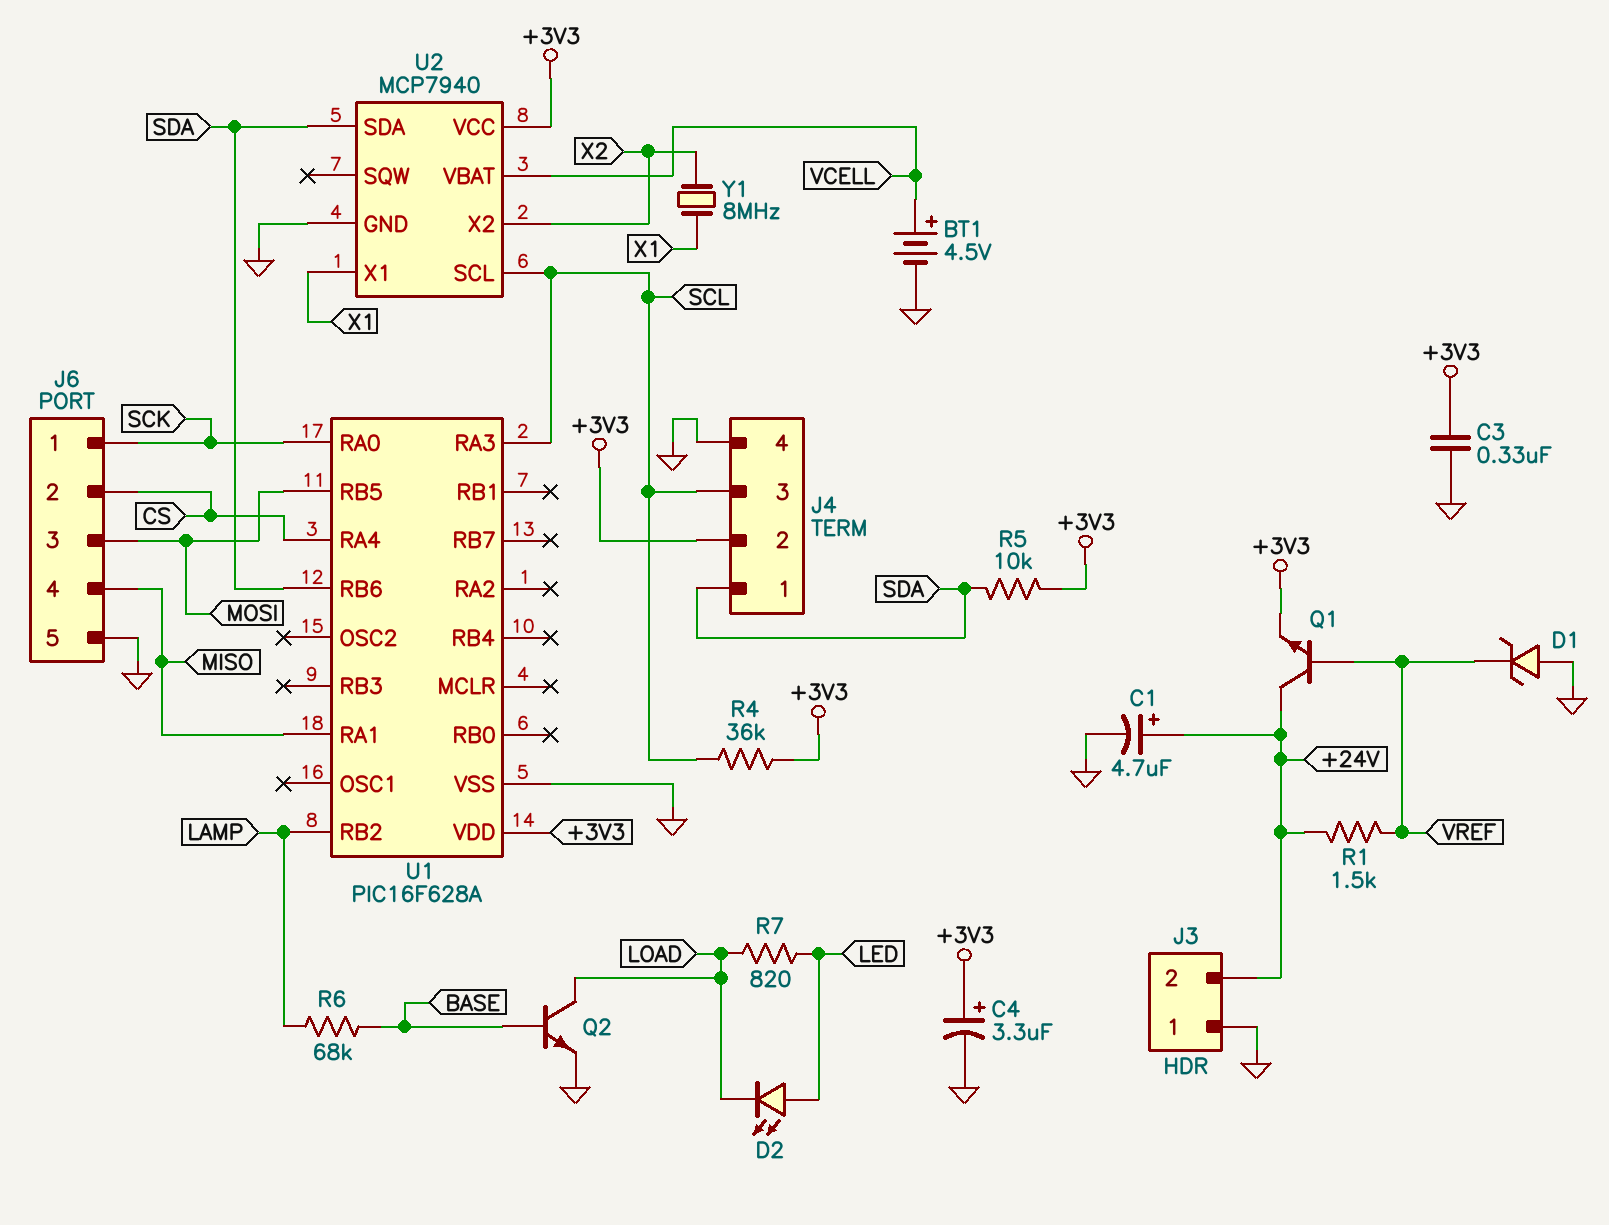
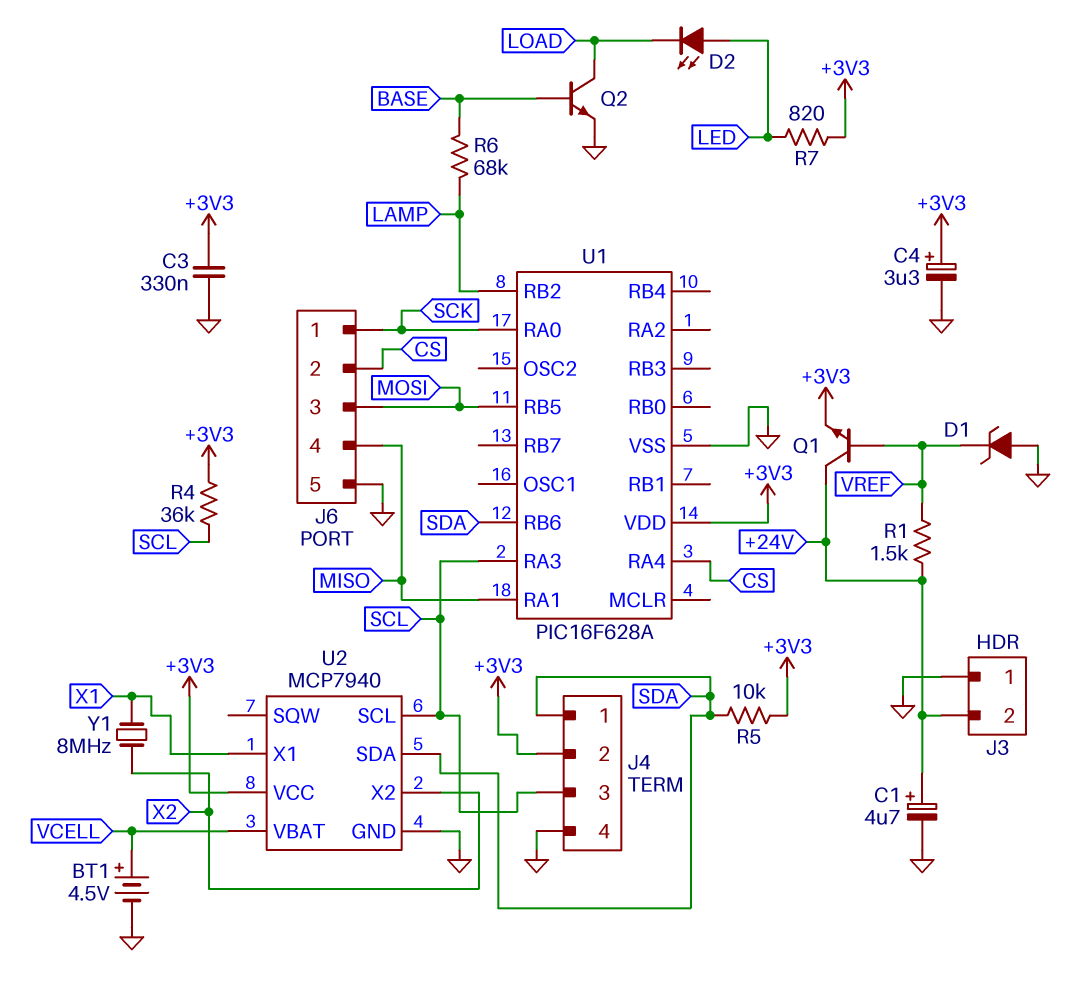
R7: 820 (LED, LOAD) -> 820 (+3V3, LED)

